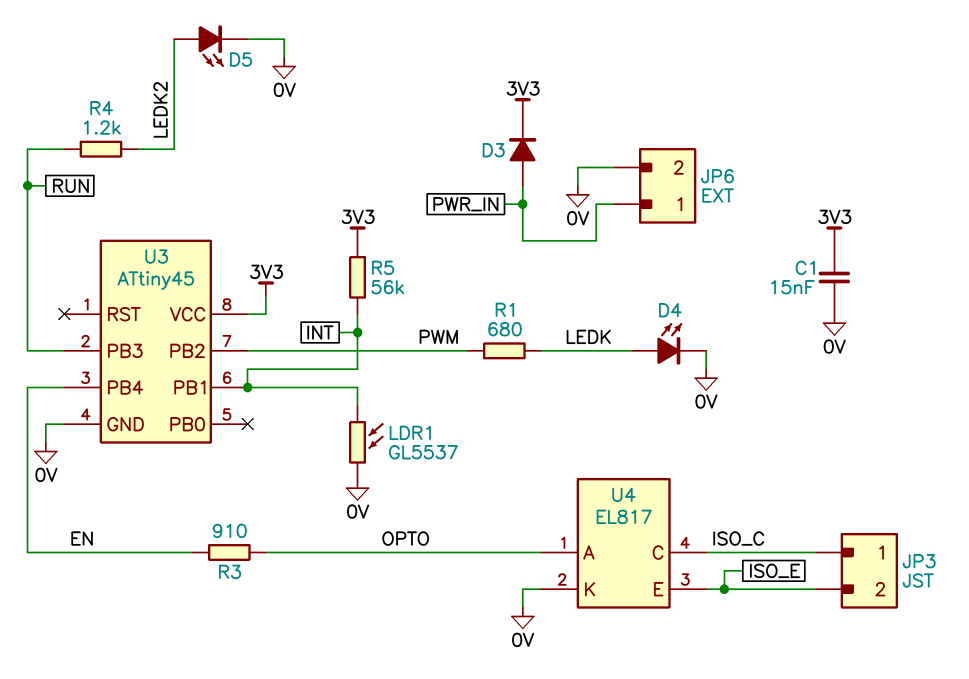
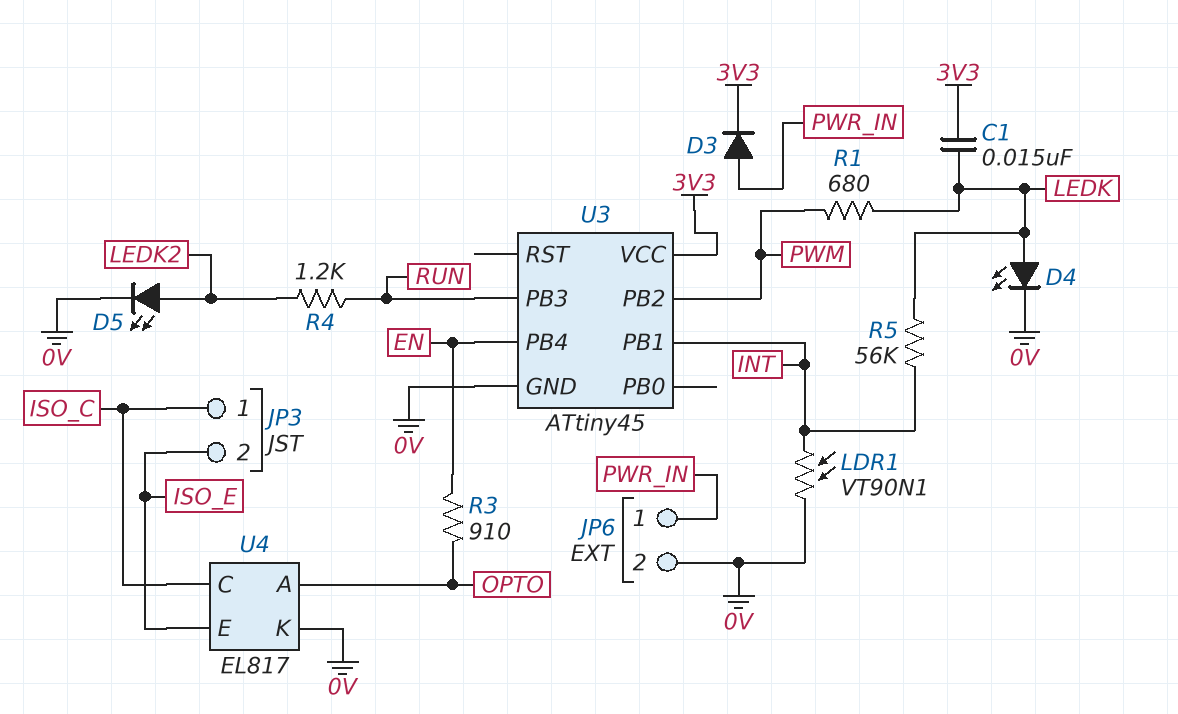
C1: 15nF (0V, 3V3) -> 15nF (3V3, LEDK)
LDR1: GL5537 (0V, INT) -> VT90N1 (0V, INT)
R5: 56k (3V3, INT) -> 56k (INT, LEDK)

